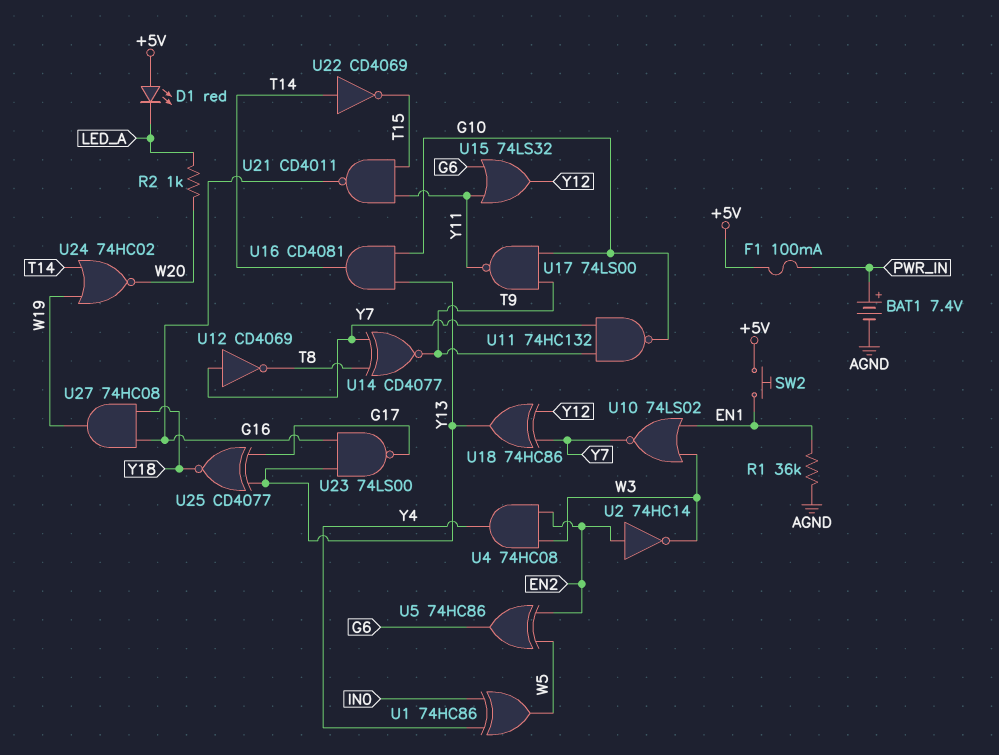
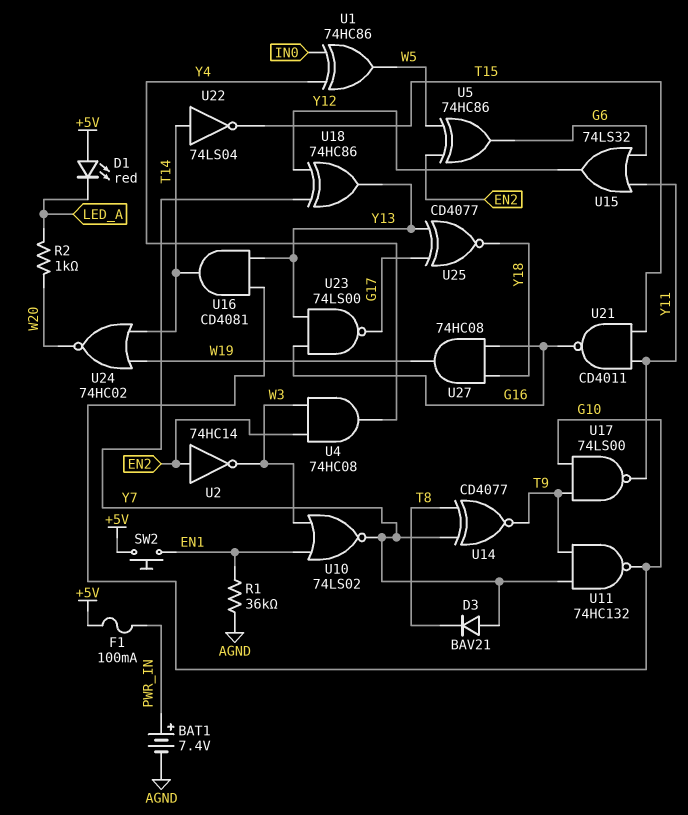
D3: none -> diode BAV21 (A Y7, K T8)
U12: NOT CD4069 (in Y7, out T8) -> none
U22: NOT CD4069 (in T14, out T15) -> NOT 74LS04 (in T14, out T15)

